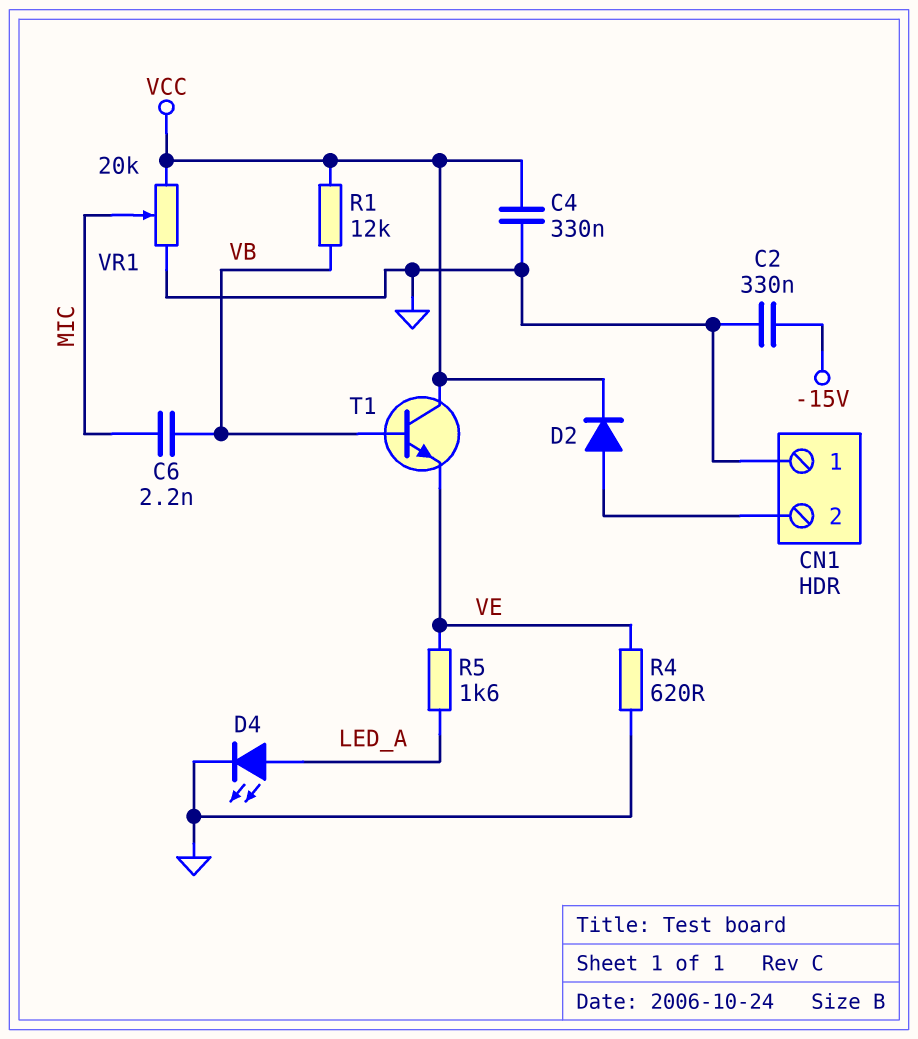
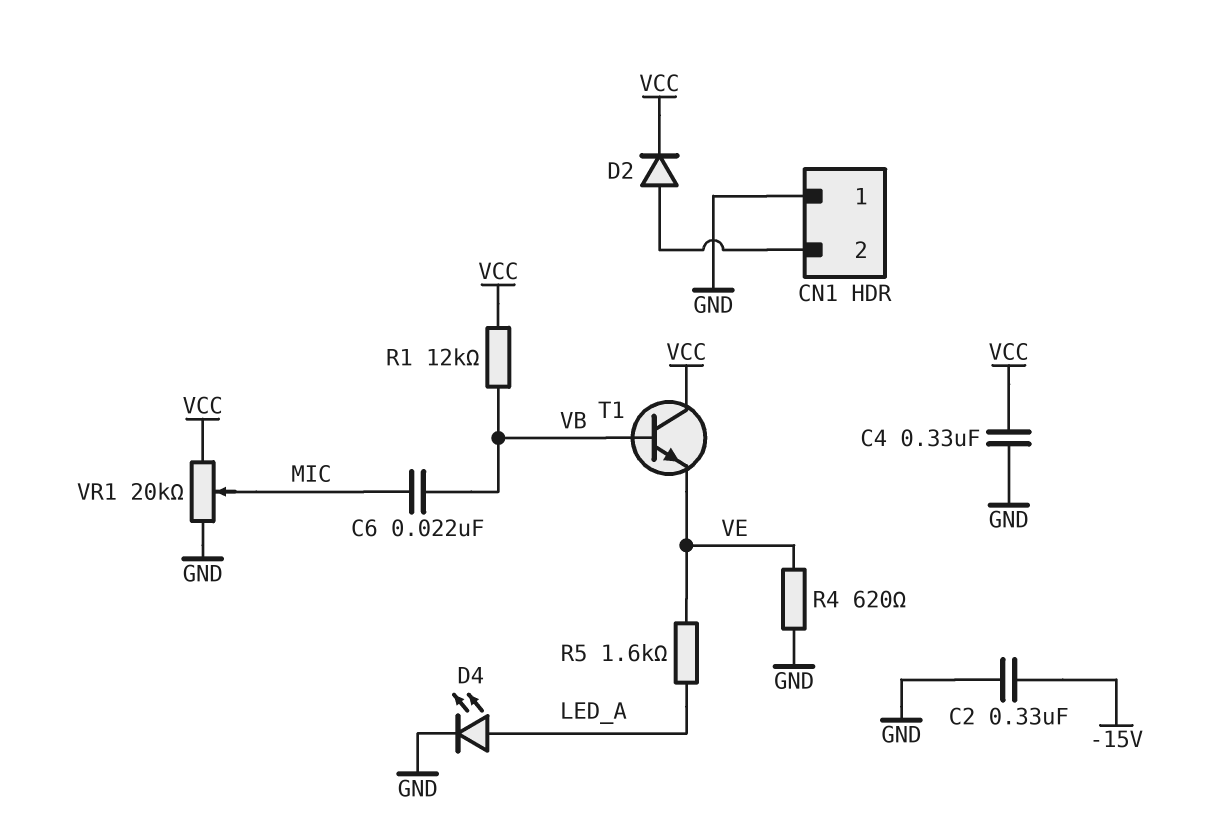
C6: 2.2nF (MIC, VB) -> 22nF (MIC, VB)

